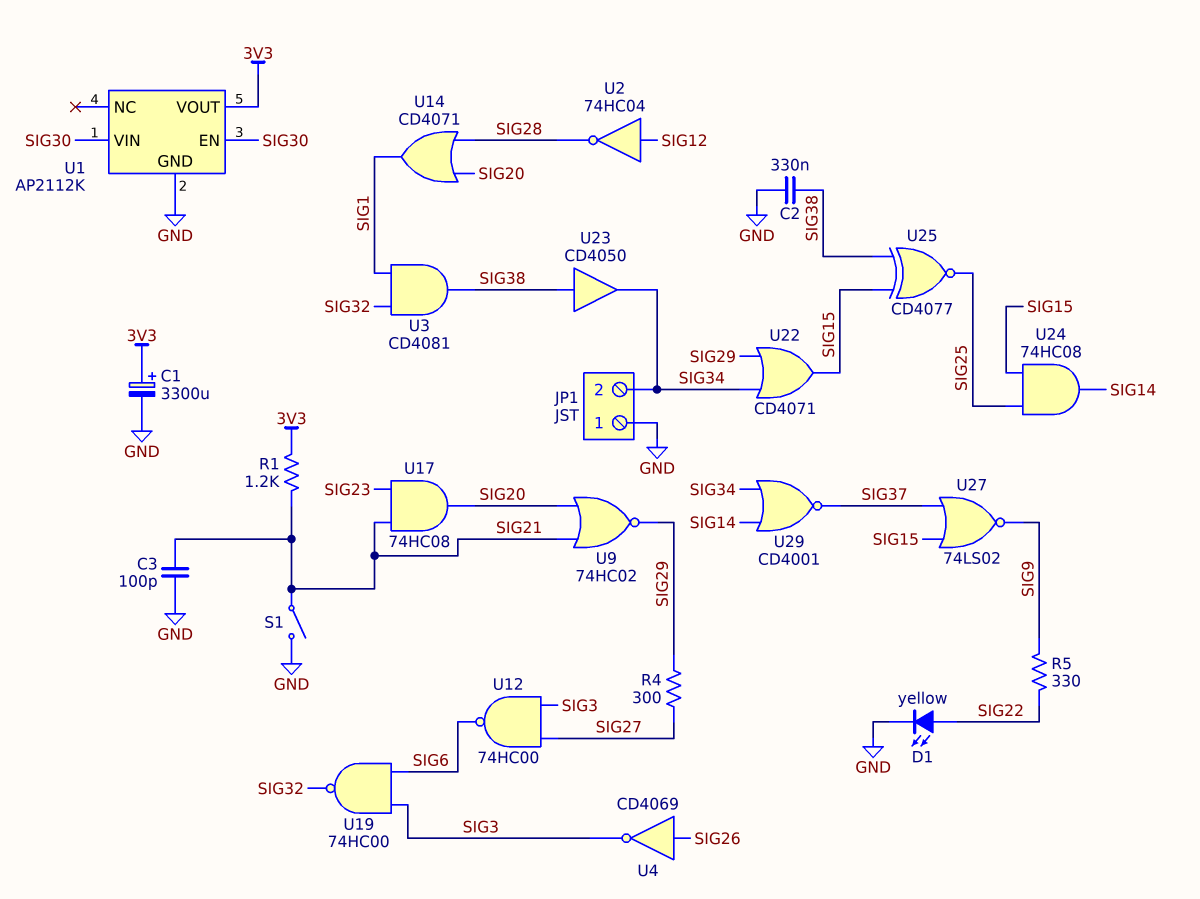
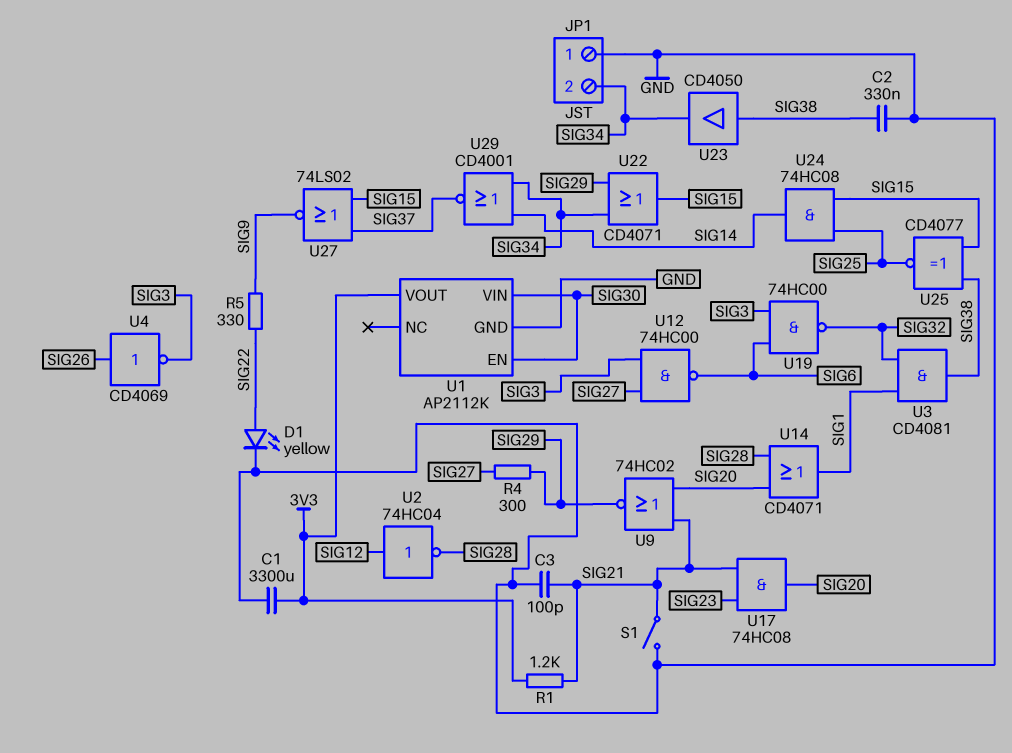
C1: 3300uF (plus 3V3, minus GND) -> 3300uF (3V3, GND)

